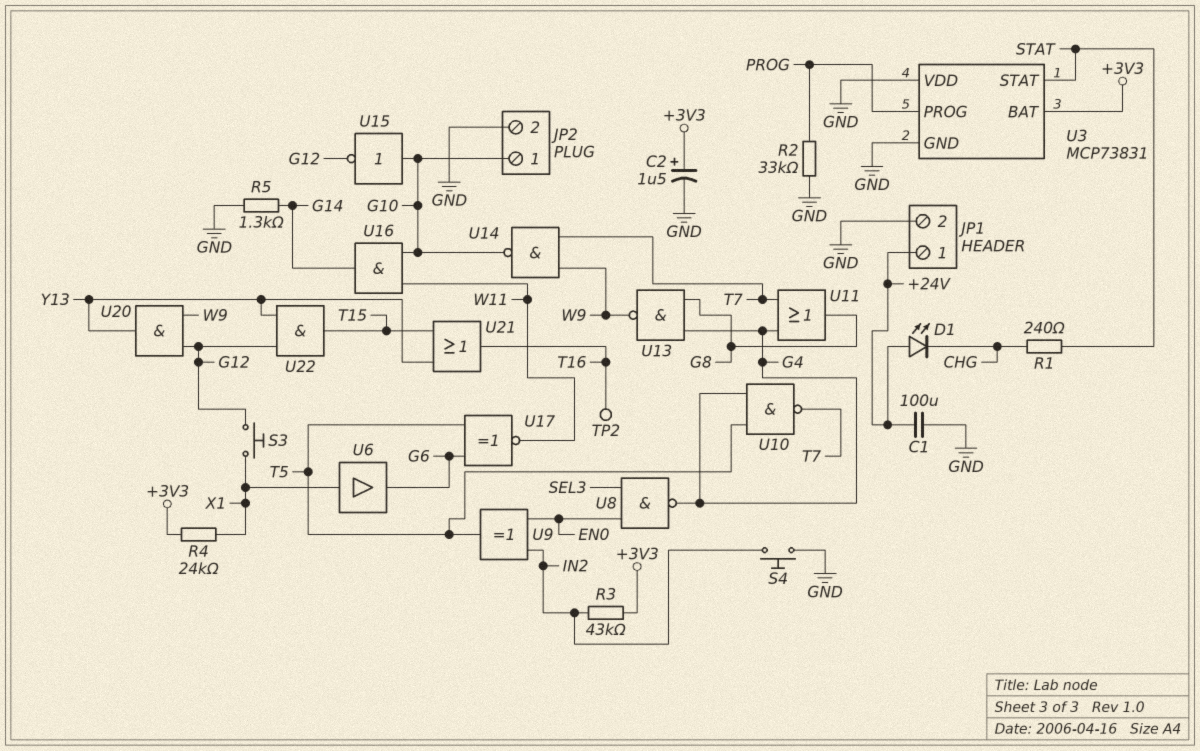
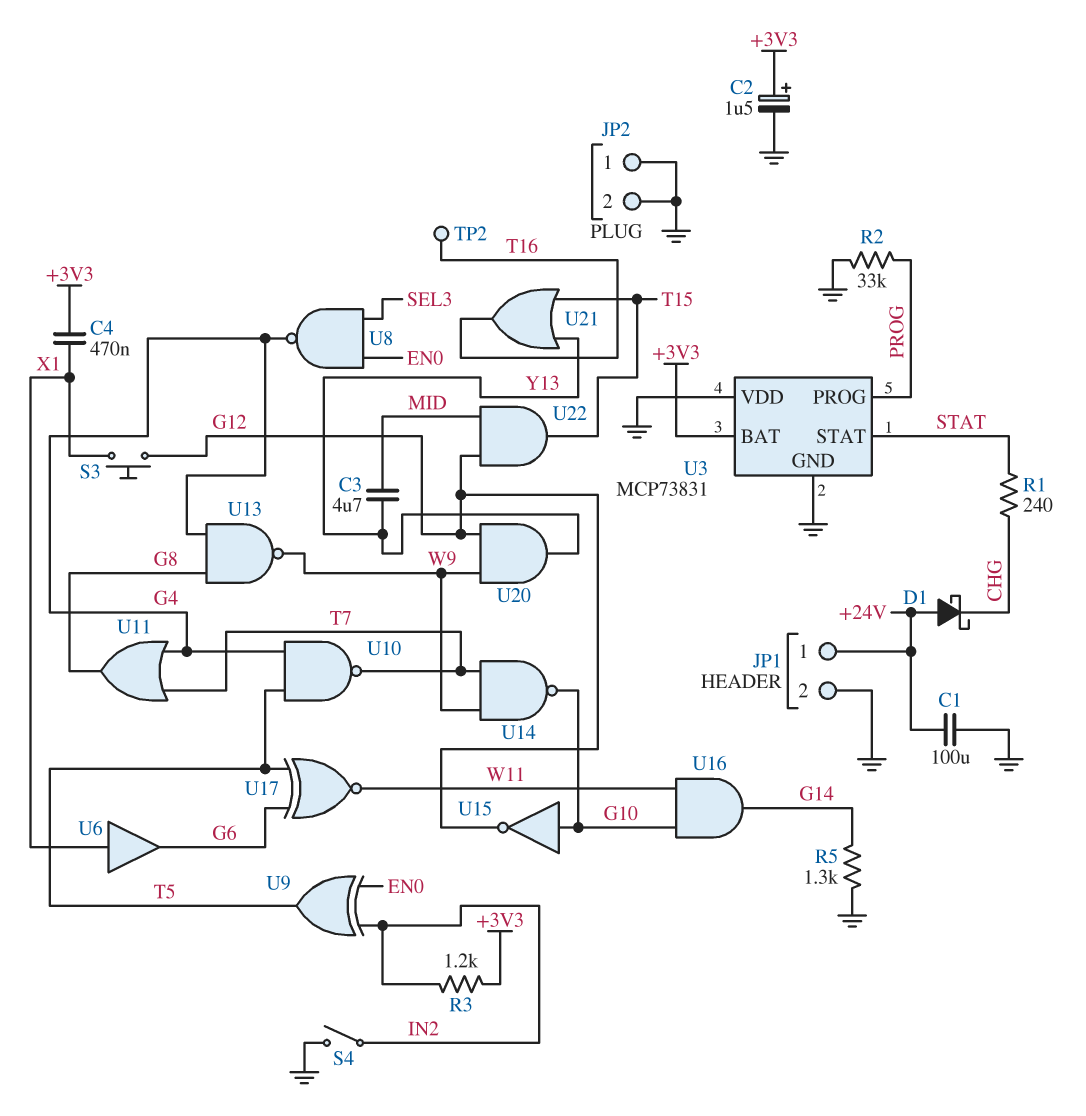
C3: none -> 4.7uF (MID, Y13)
C4: none -> 470nF (+3V3, X1)
D1: LED (A +24V, K CHG) -> schottky (A +24V, K CHG)
JP2 pin 1: G10 -> GND
R3: 43k (+3V3, IN2) -> 1.2k (+3V3, IN2)
R4: 24k (+3V3, X1) -> none
S4: button (GND, IN2) -> switch (GND, IN2)
U22: AND (in G12, in Y13, out T15) -> AND (in G12, in MID, out T15)

